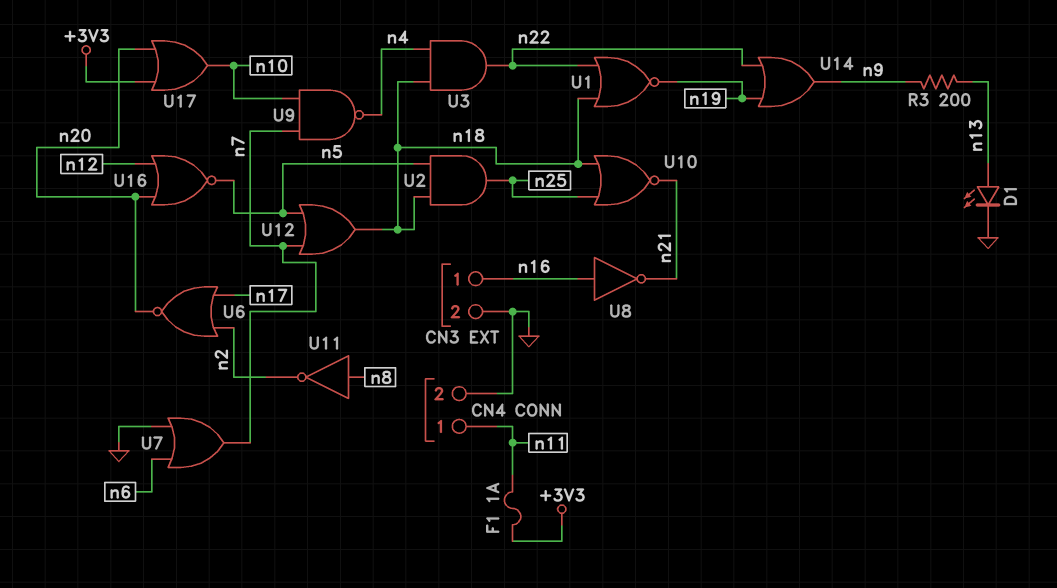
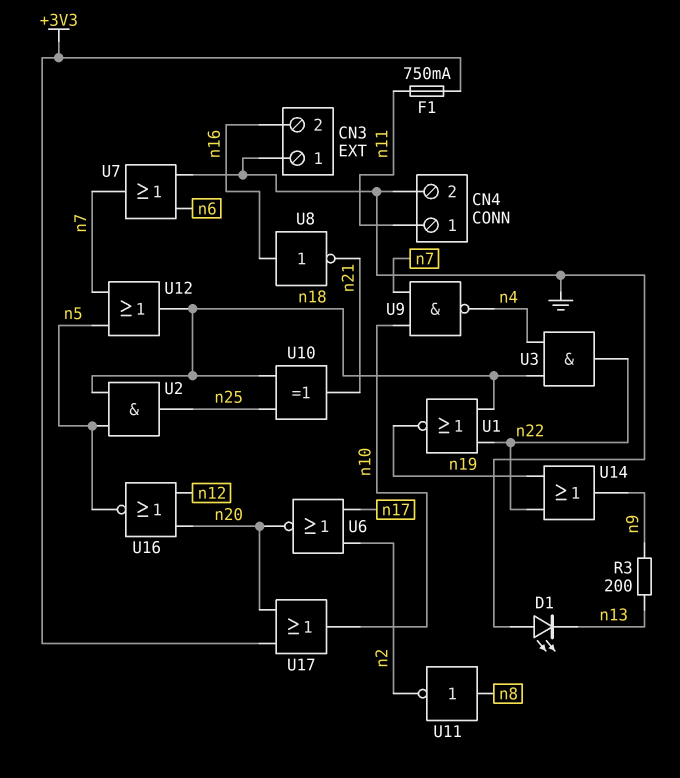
CN3 pin 1: n16 -> GND
CN3 pin 2: GND -> n16
D1: LED (A n13, K GND) -> LED (A GND, K n13)
F1: 1A (+3V3, n11) -> 750mA (+3V3, n11)
U10: NOR (in n18, in n25, out n21) -> XOR (in n18, in n25, out n21)

